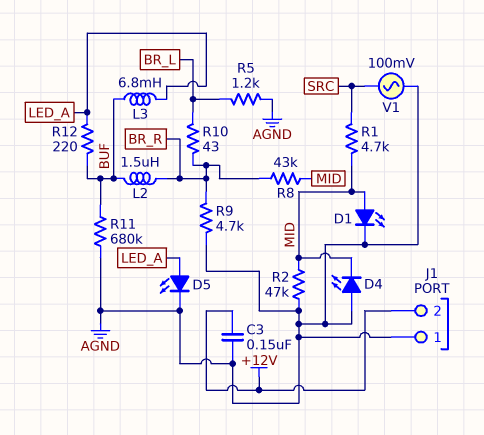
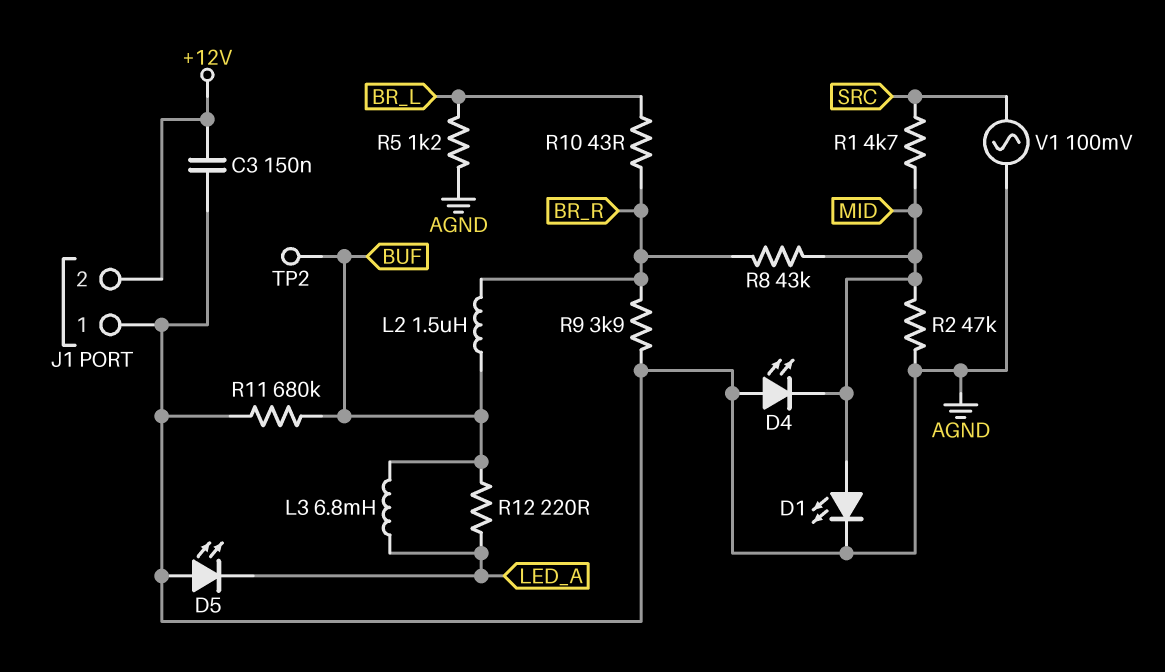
D5: LED (A LED_A, K AGND) -> LED (A AGND, K LED_A)
R9: 4.7k (AGND, BR_R) -> 3.9k (AGND, BR_R)
TP2: none -> test point (BUF)

